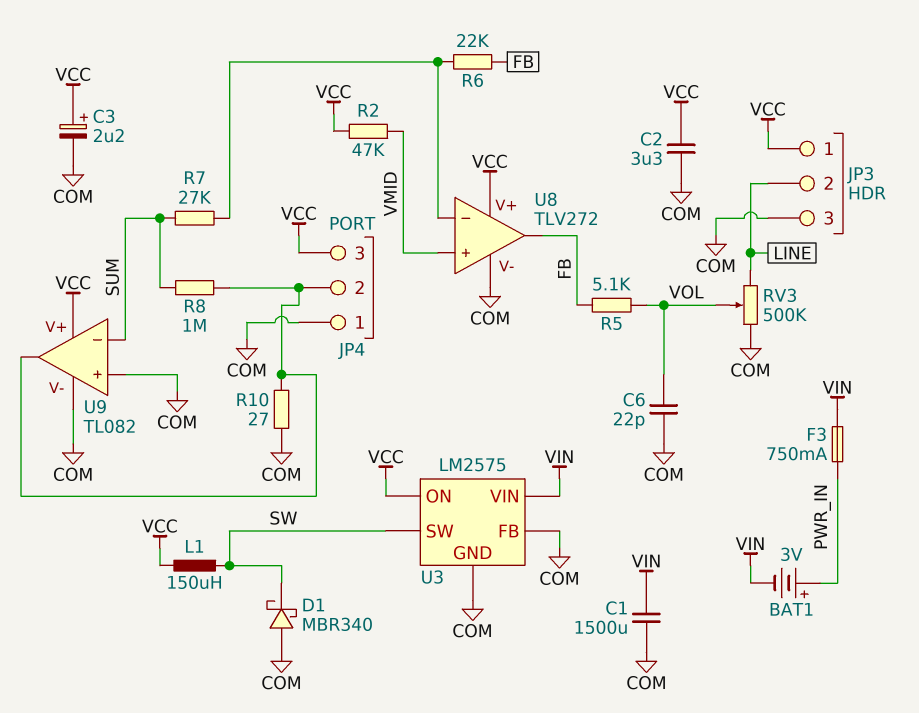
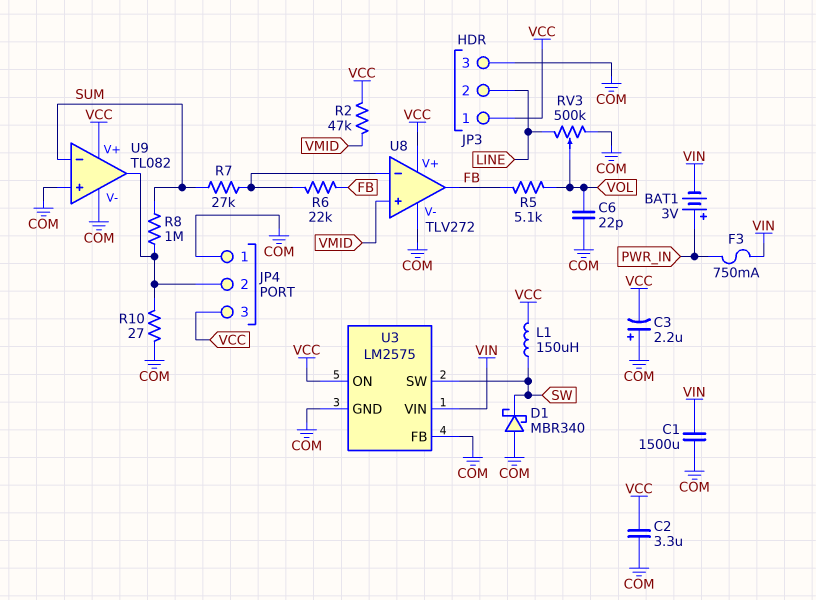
C3: 2.2uF (plus VCC, minus COM) -> 2.2uF (plus COM, minus VCC)

